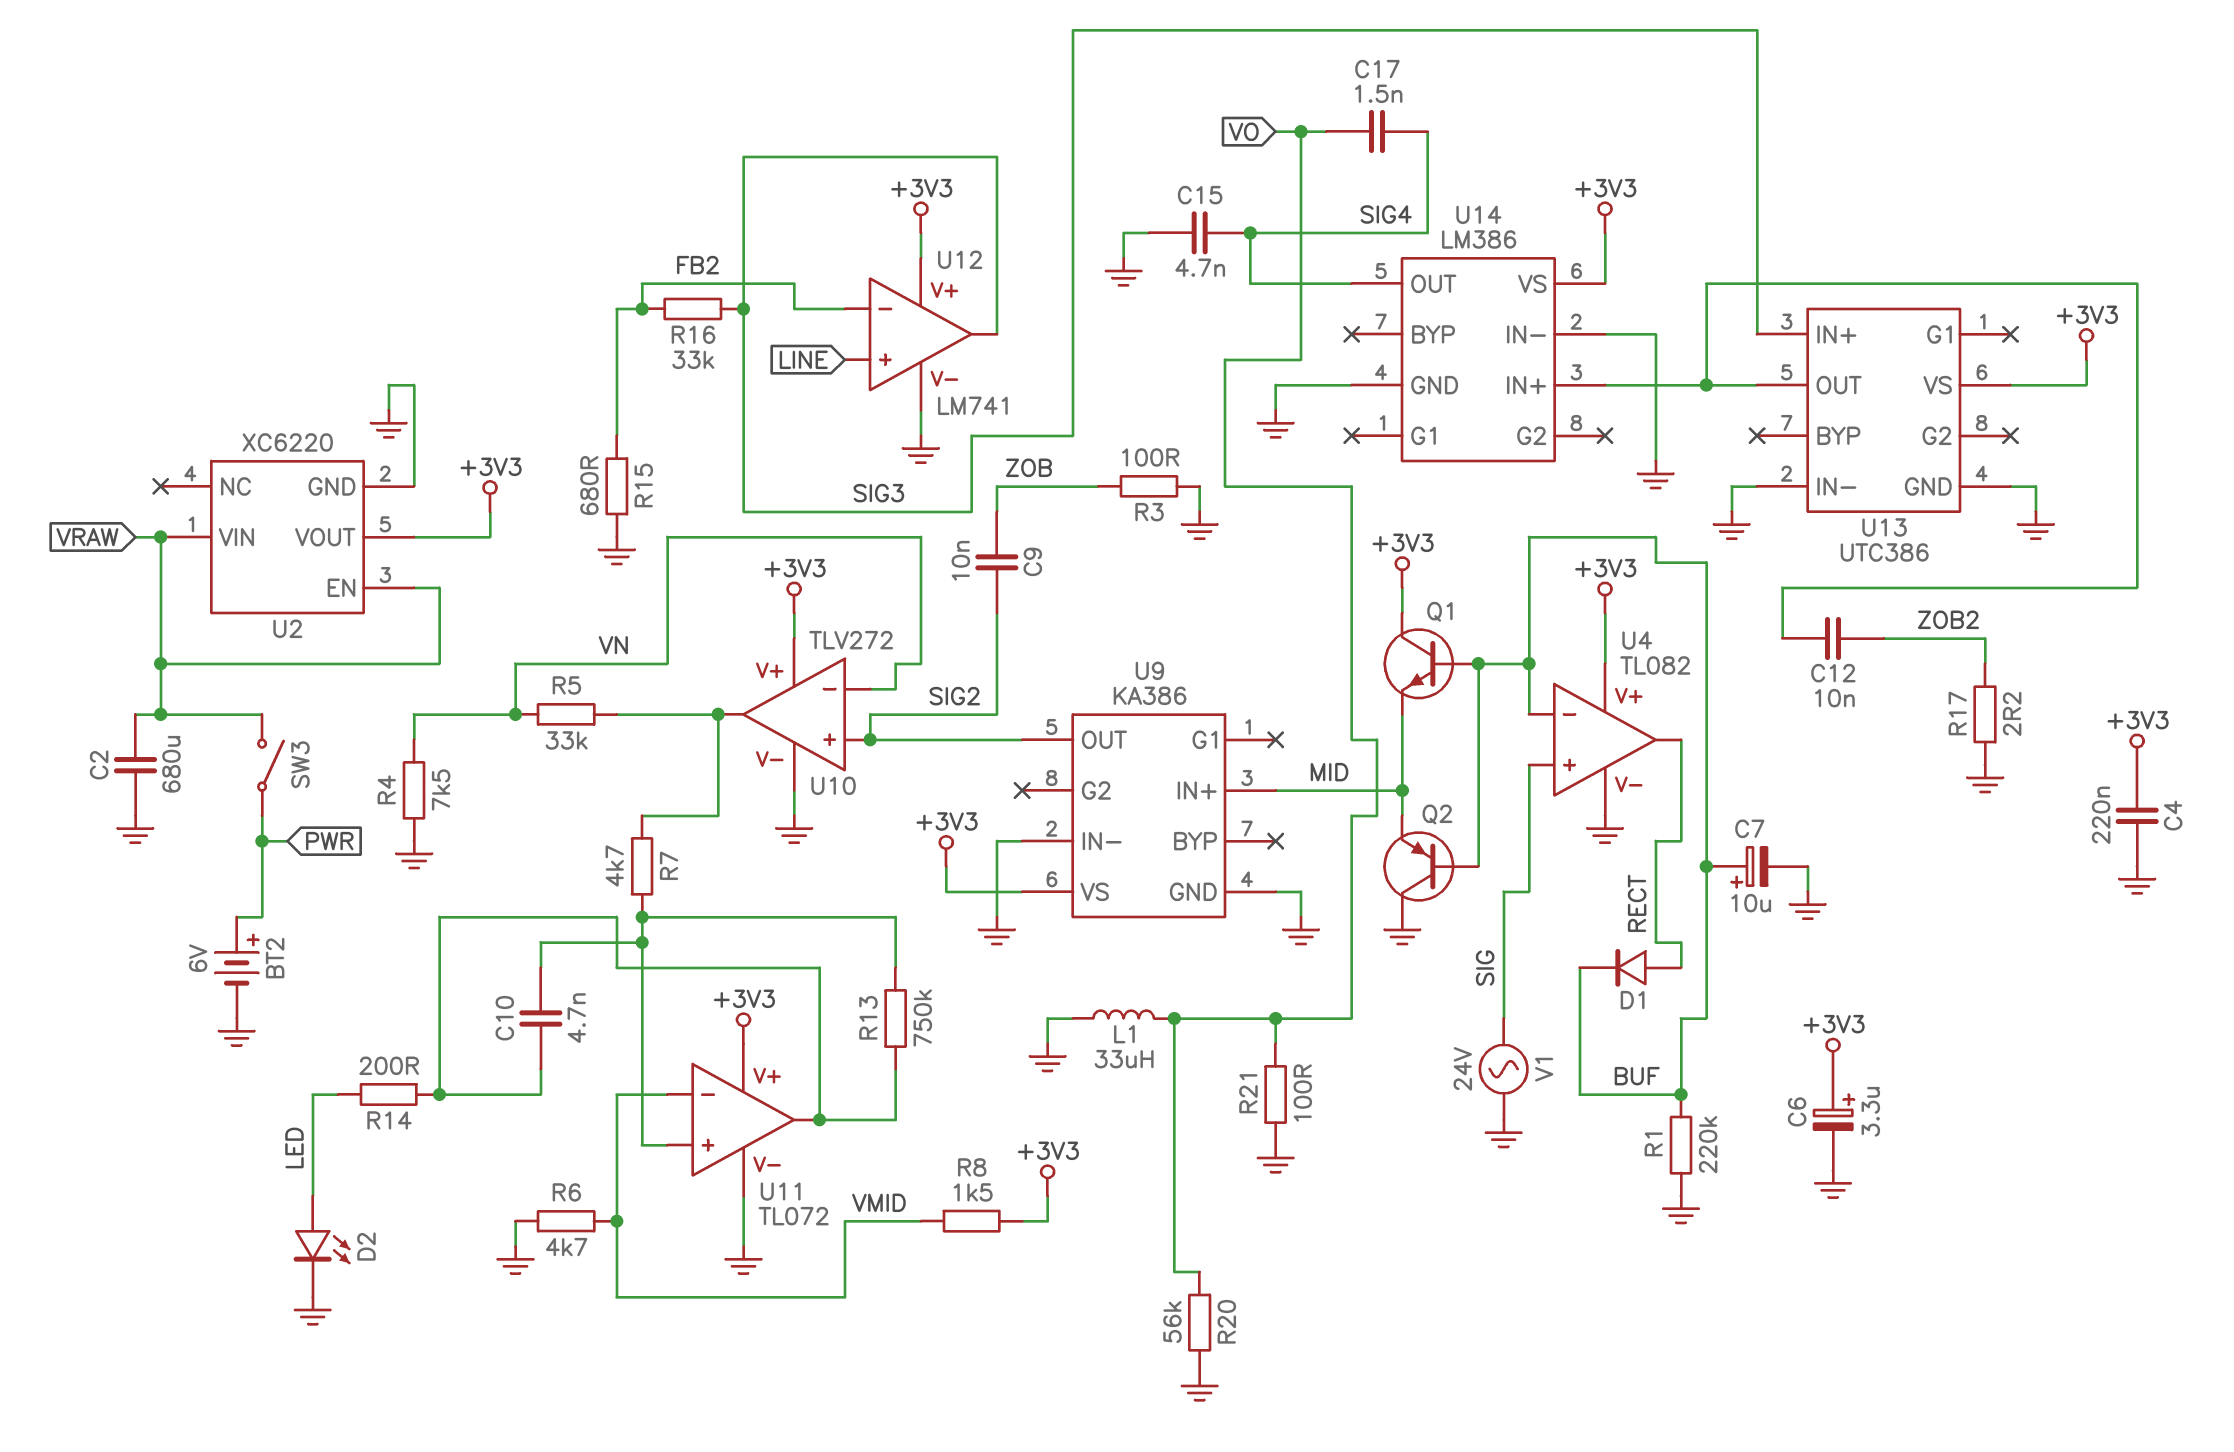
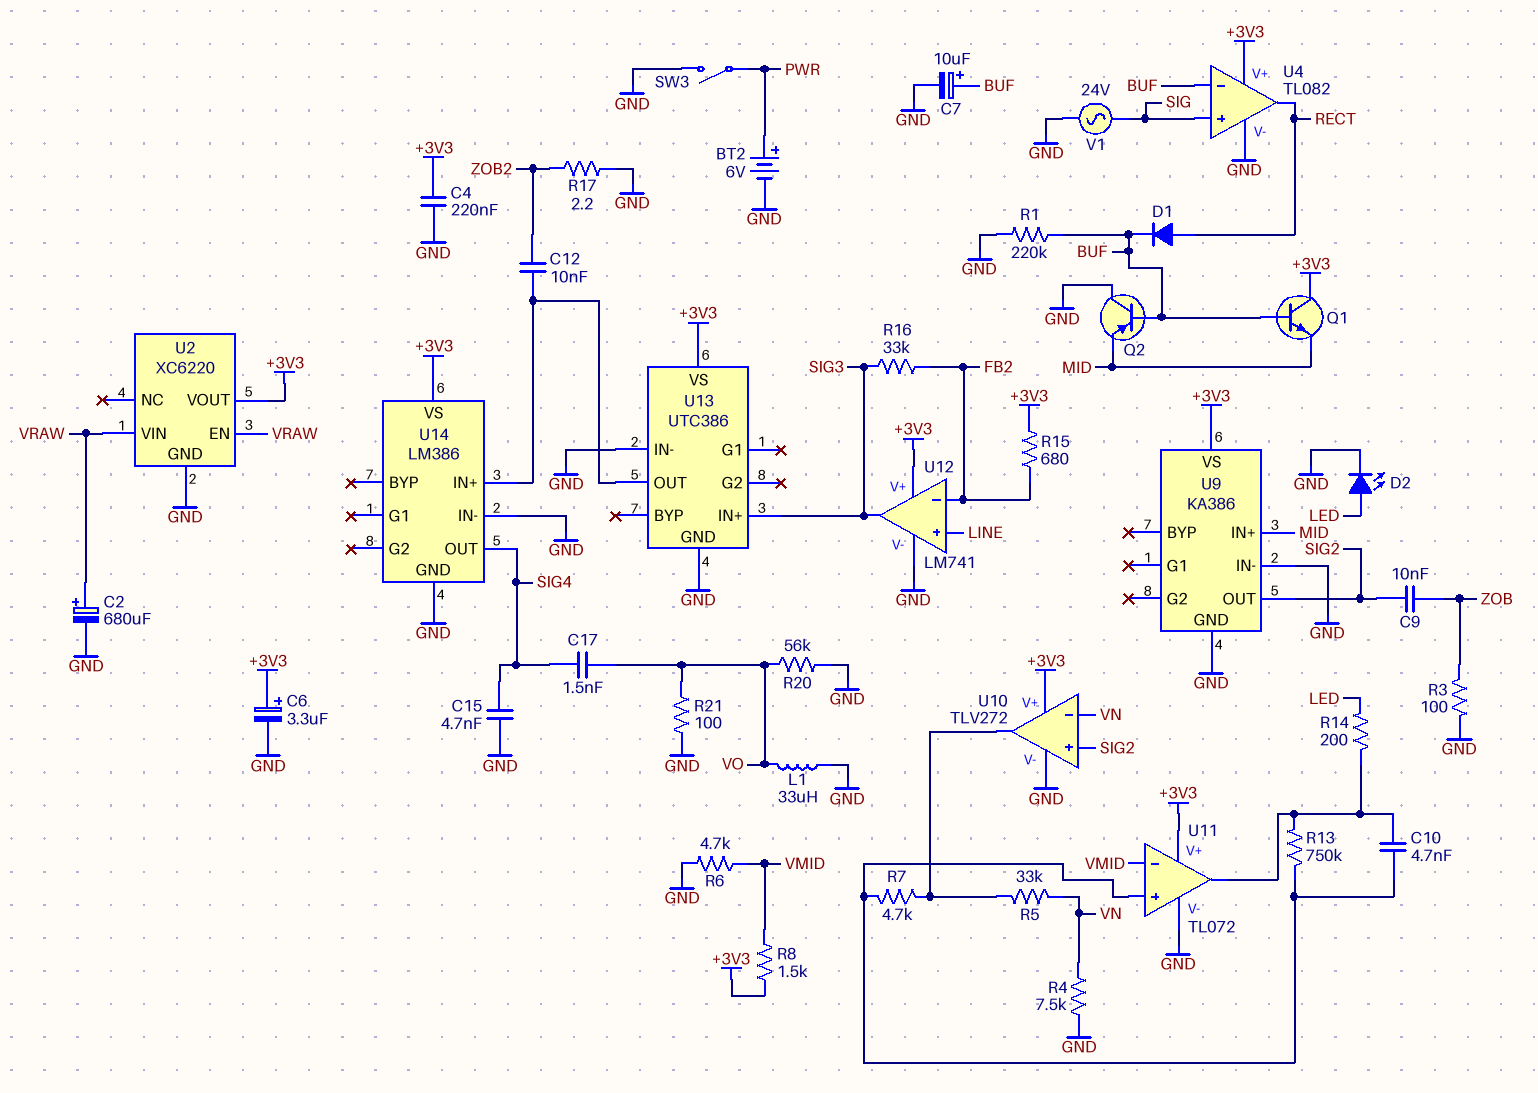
C2: 680uF (GND, VRAW) -> 680uF (plus VRAW, minus GND)
R15: 680 (FB2, GND) -> 680 (+3V3, FB2)
SW3: switch (PWR, VRAW) -> switch (GND, PWR)

